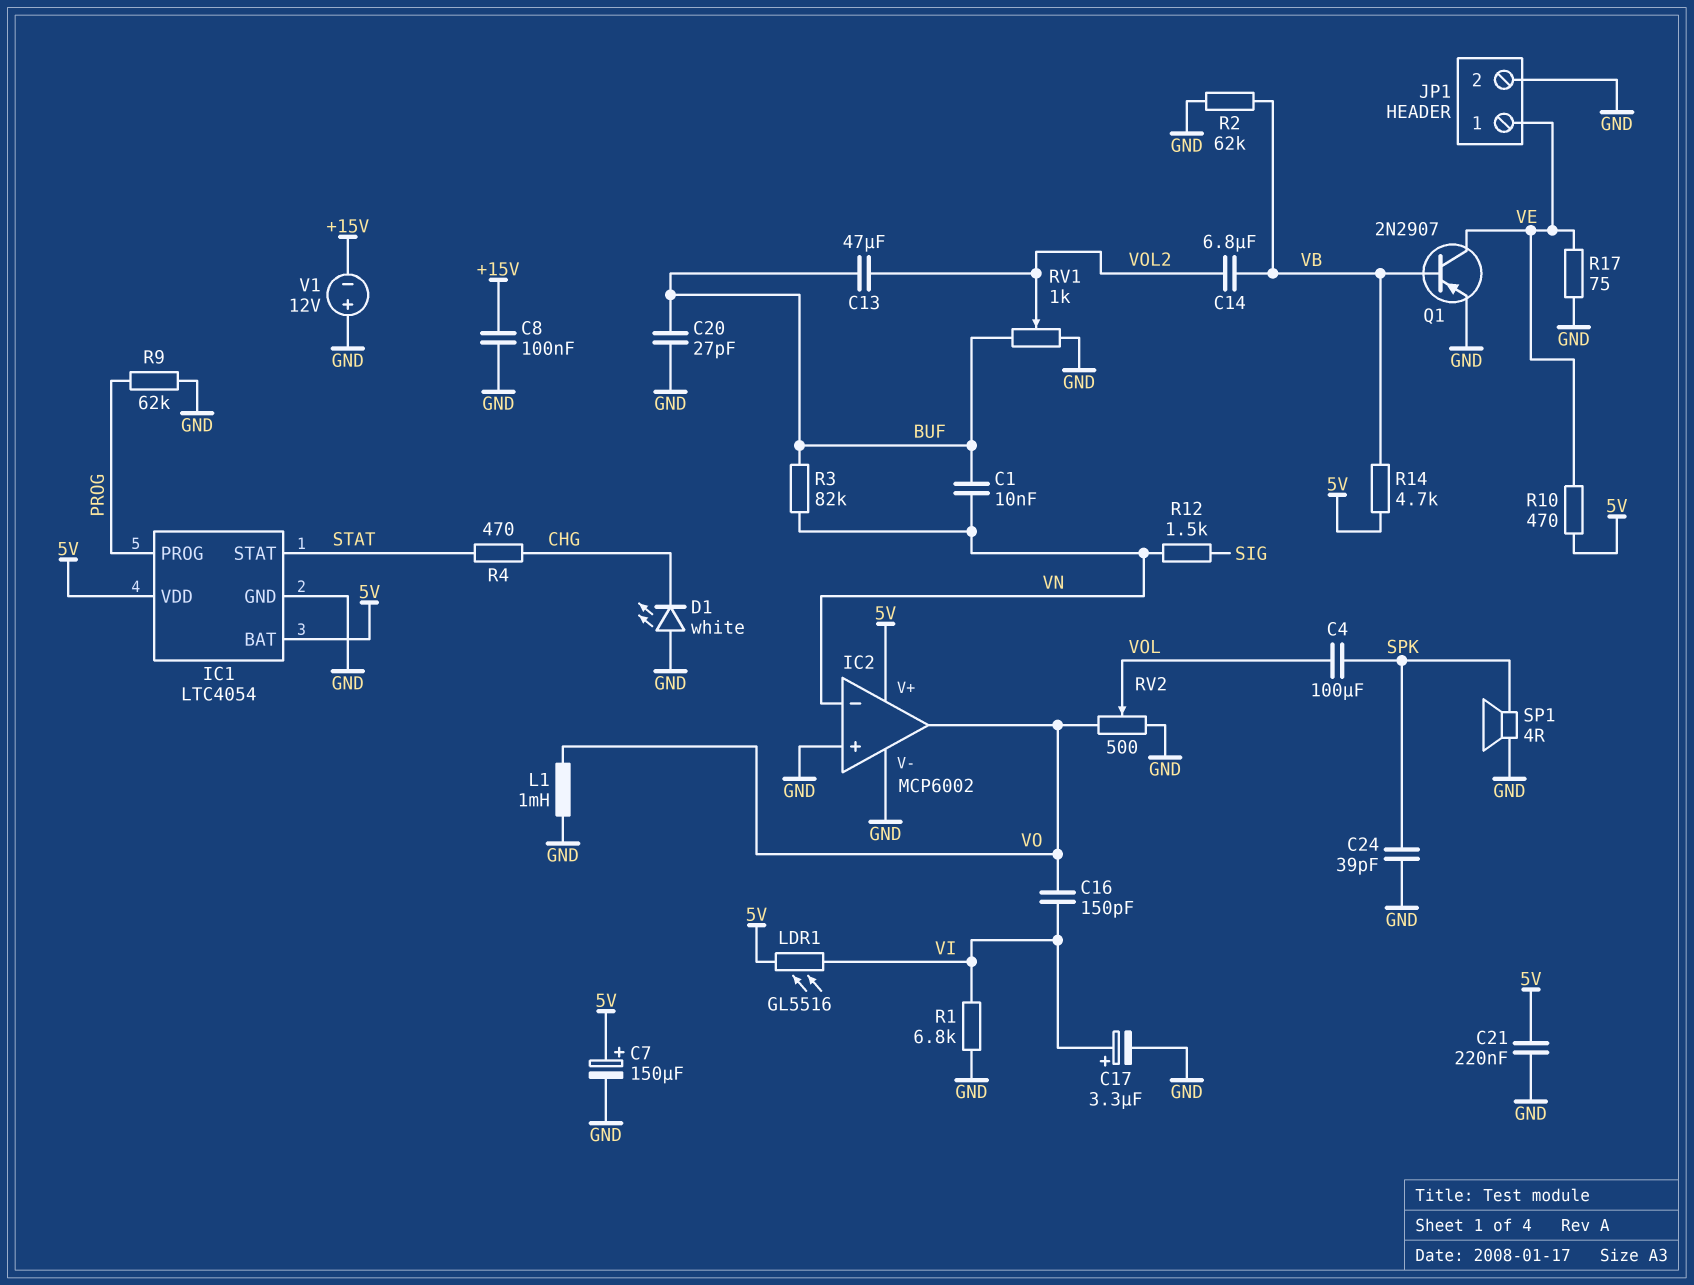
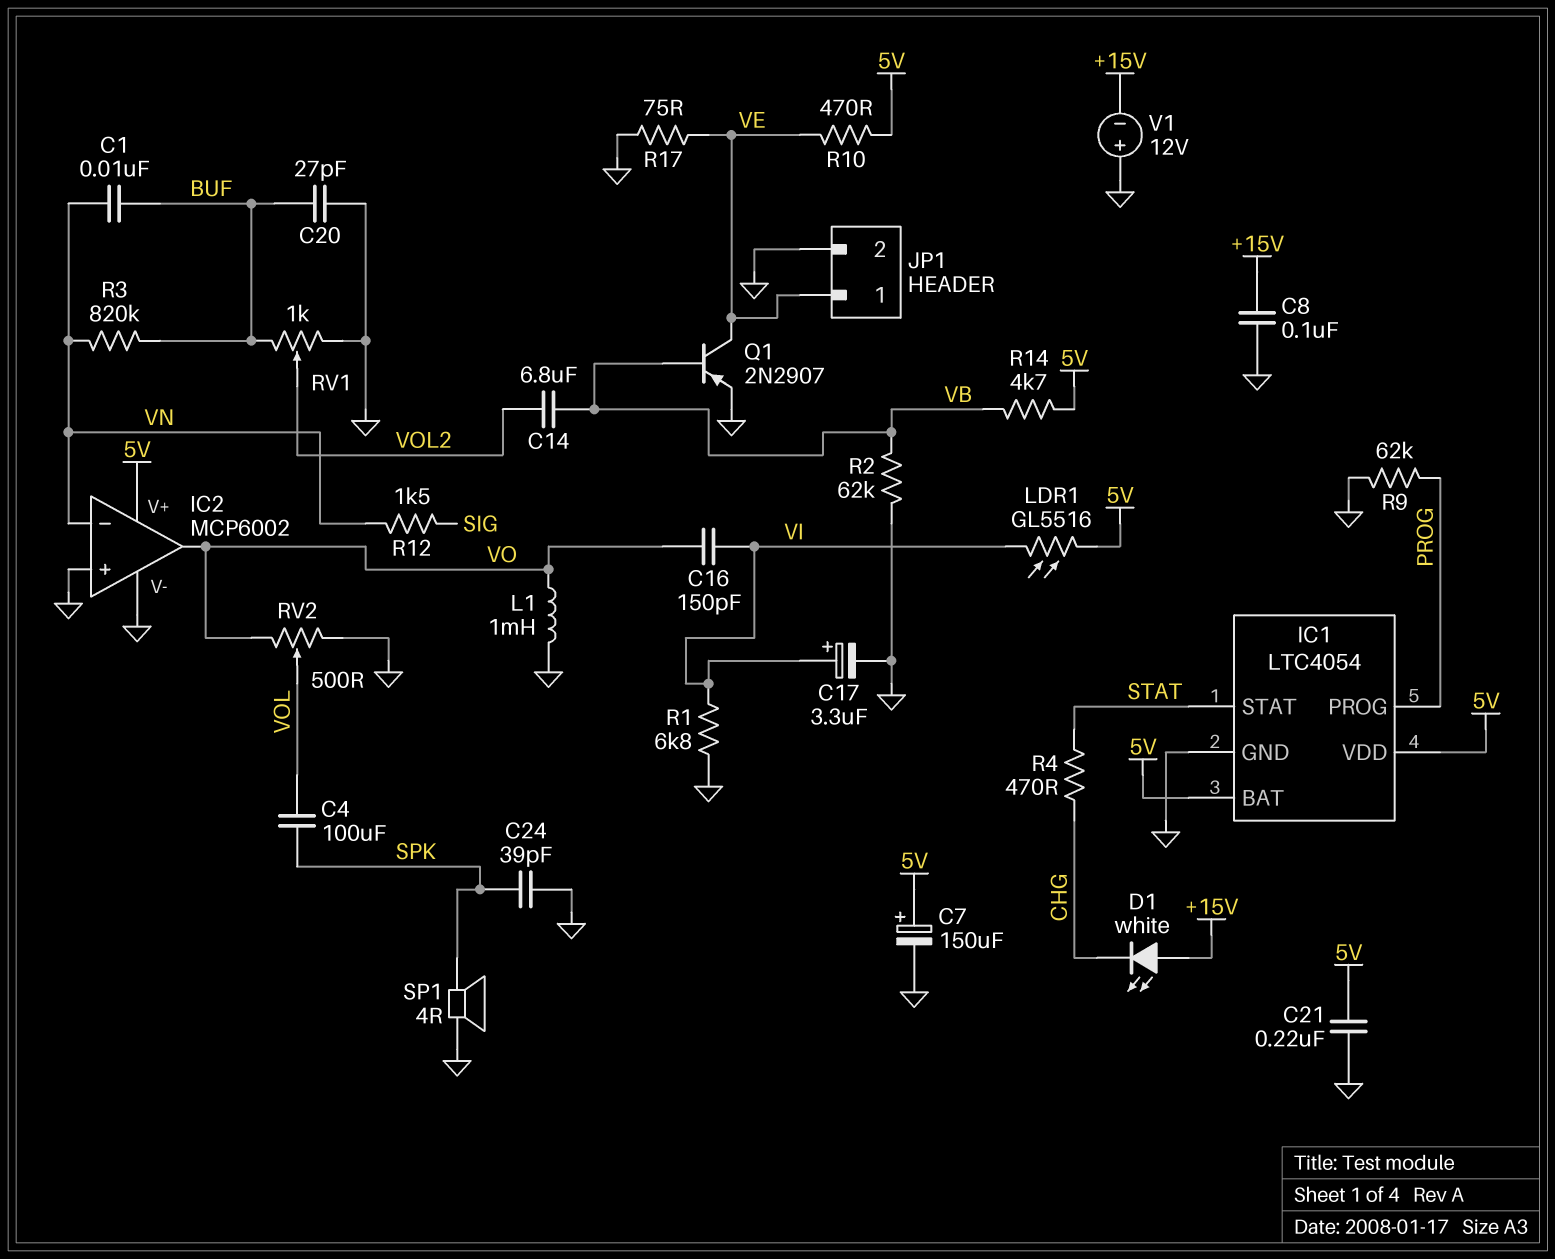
C13: 47uF (BUF, VOL2) -> none
D1: LED white (A GND, K CHG) -> LED white (A +15V, K CHG)
R3: 82k (BUF, VN) -> 820k (BUF, VN)

